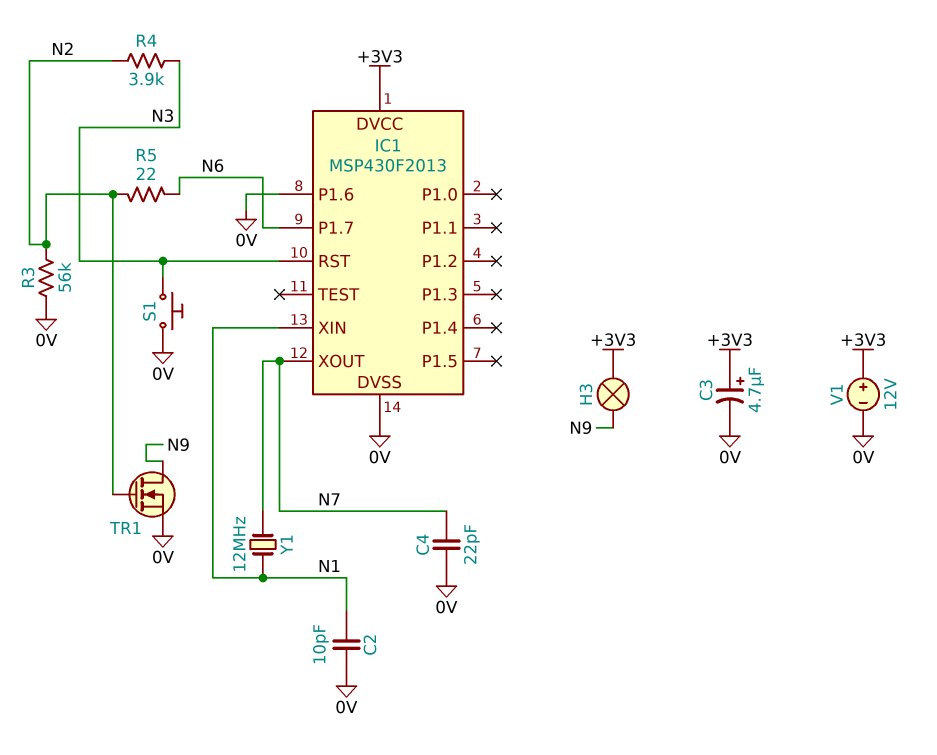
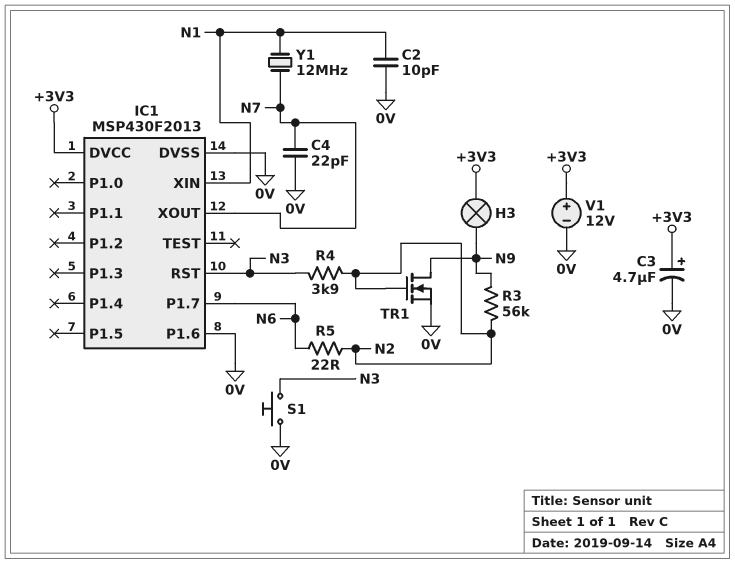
R3: 56k (0V, N2) -> 56k (N2, N9)

